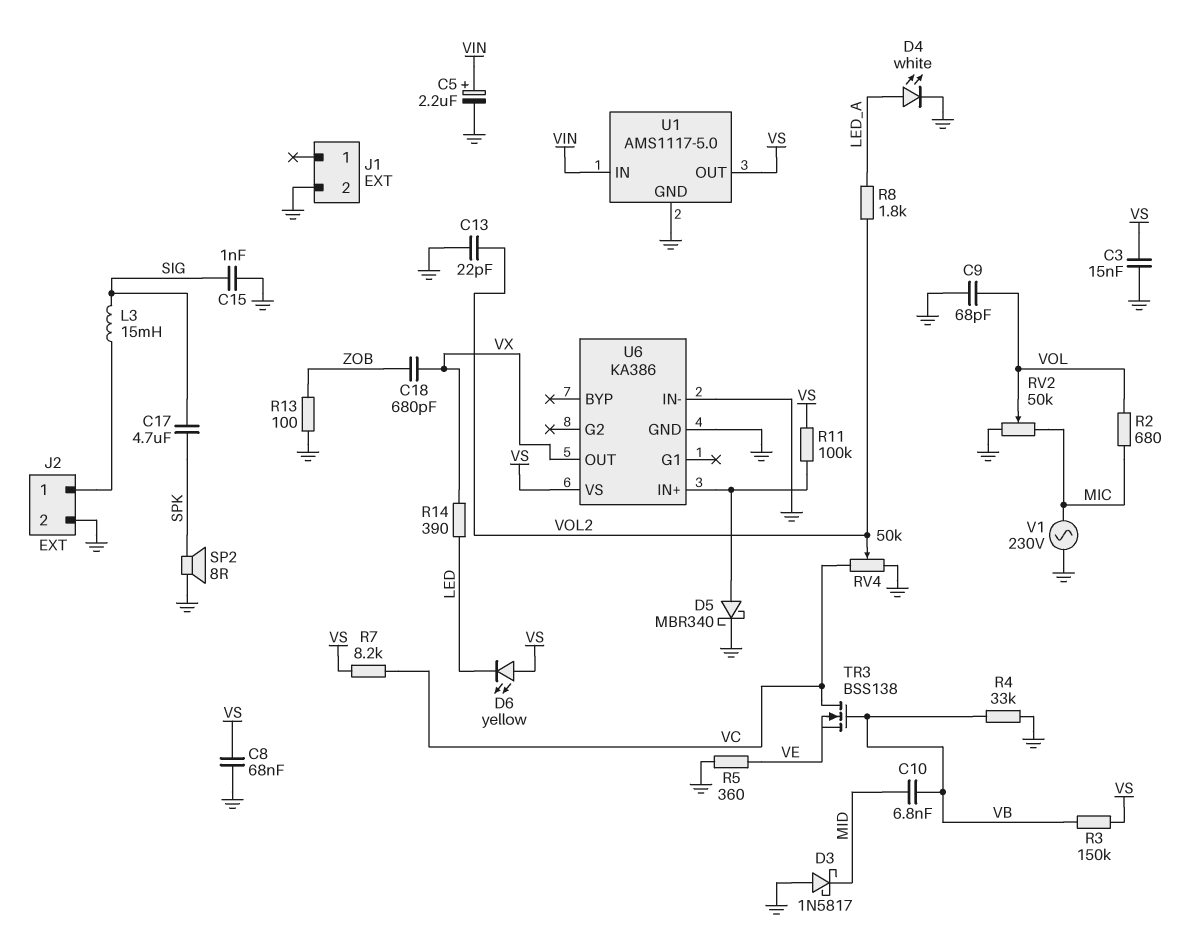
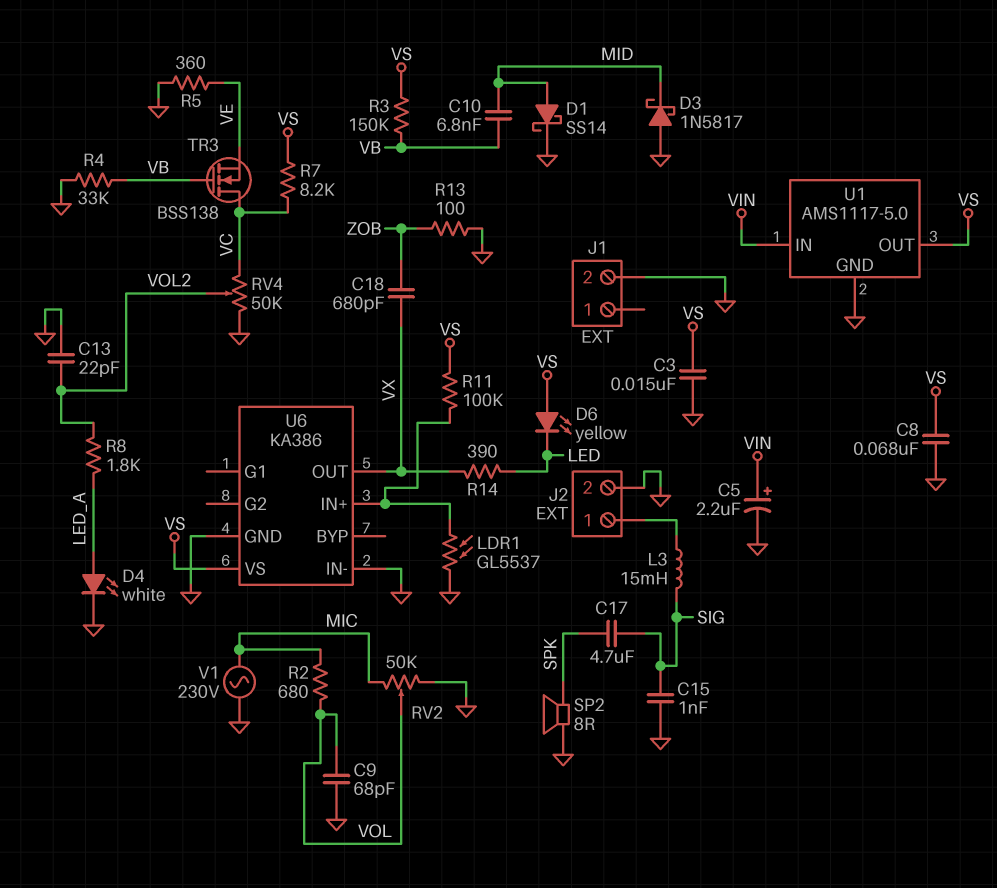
D1: none -> schottky SS14 (A MID, K GND)
D5: schottky MBR340 (A U6/IN+, K GND) -> none
LDR1: none -> GL5537 (GND, U6/IN+)

